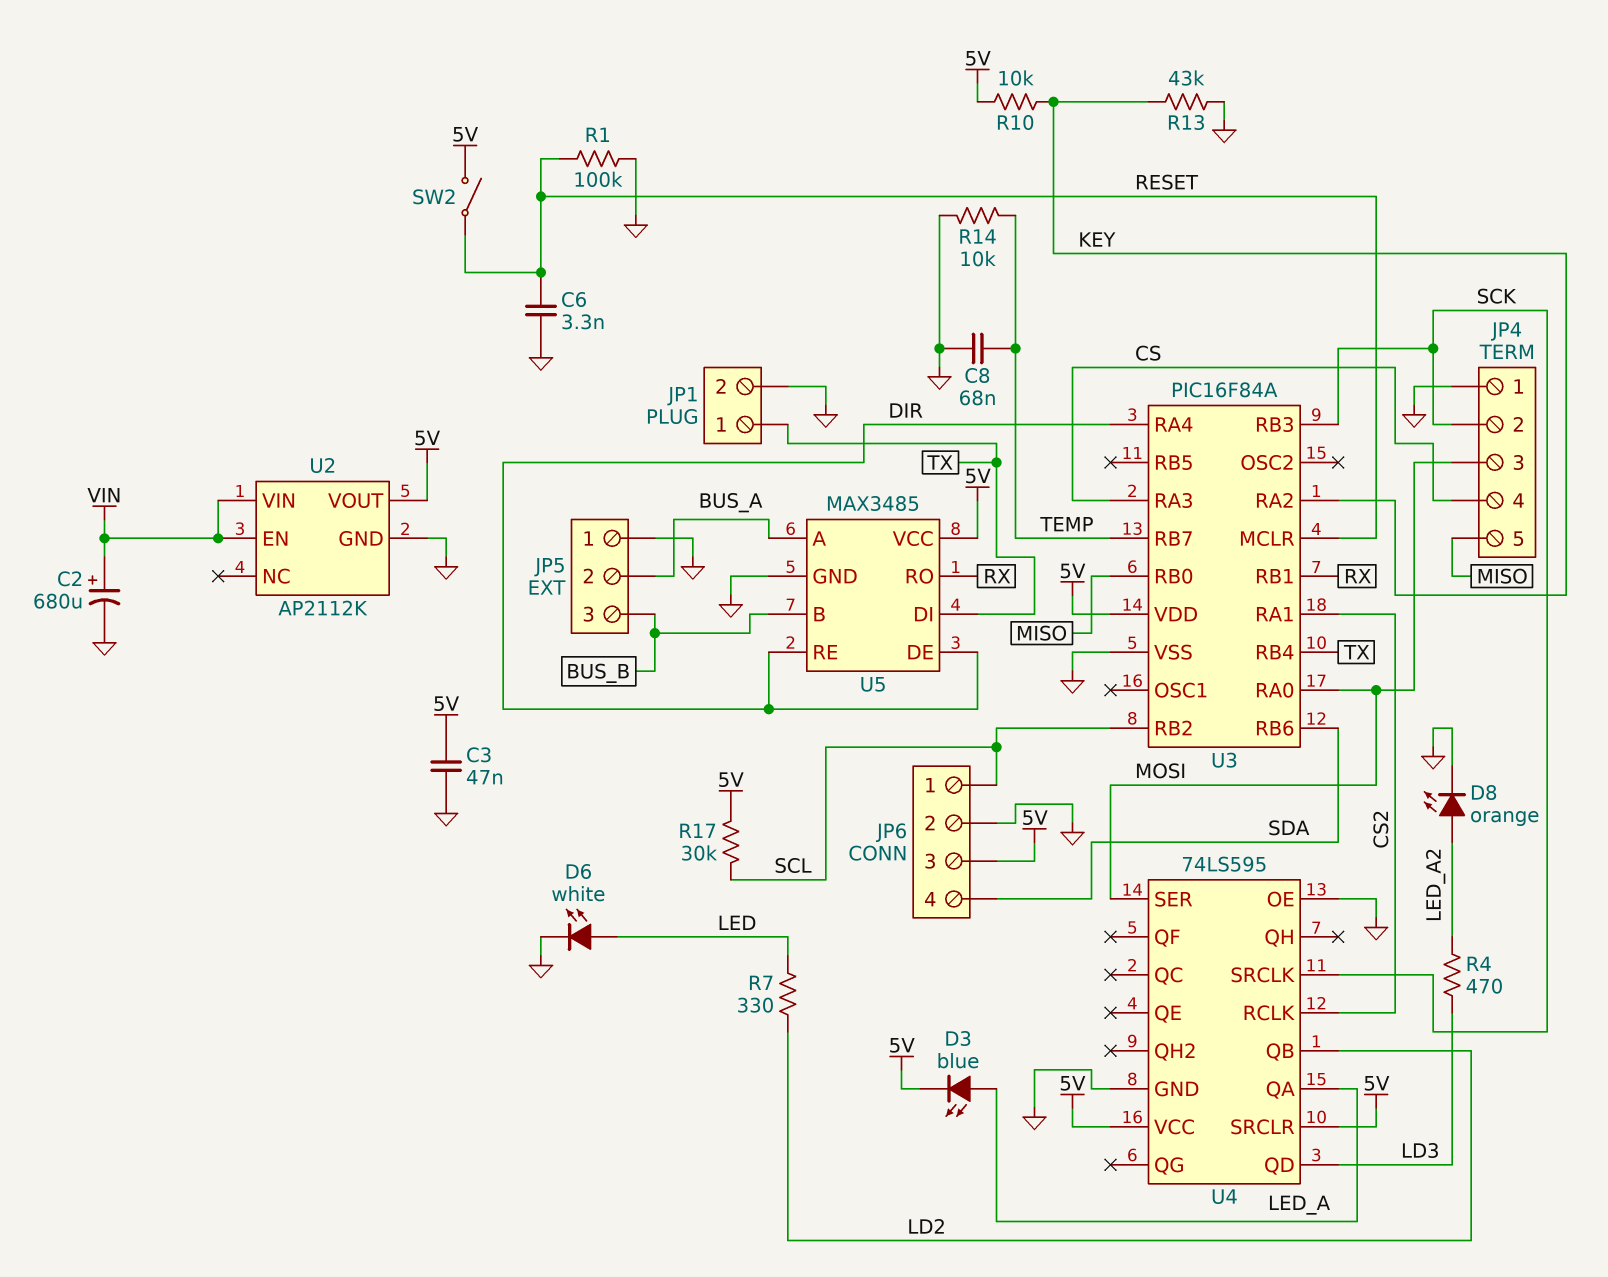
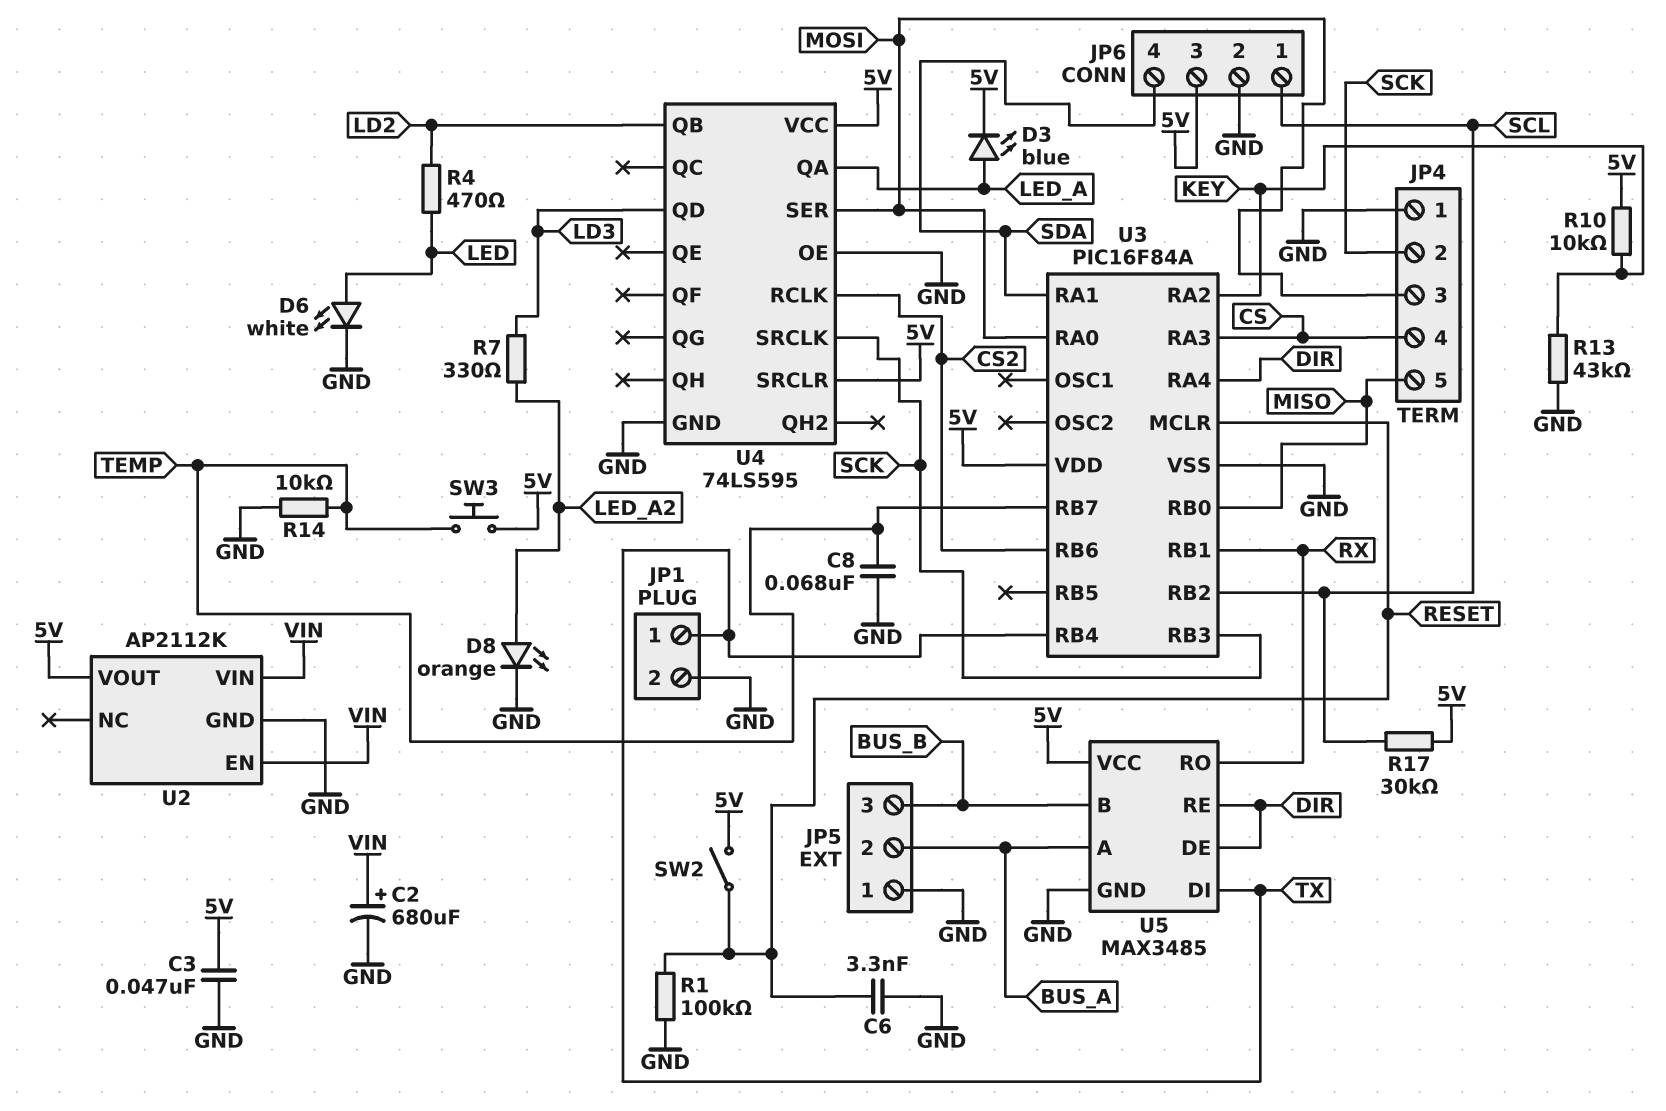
R4: 470 (LD3, LED_A2) -> 470 (LD2, LED)
R7: 330 (LD2, LED) -> 330 (LD3, LED_A2)
SW3: none -> button (5V, TEMP)
U3 pin RA1: CS2 -> SDA
U3 pin RB6: SDA -> CS2

